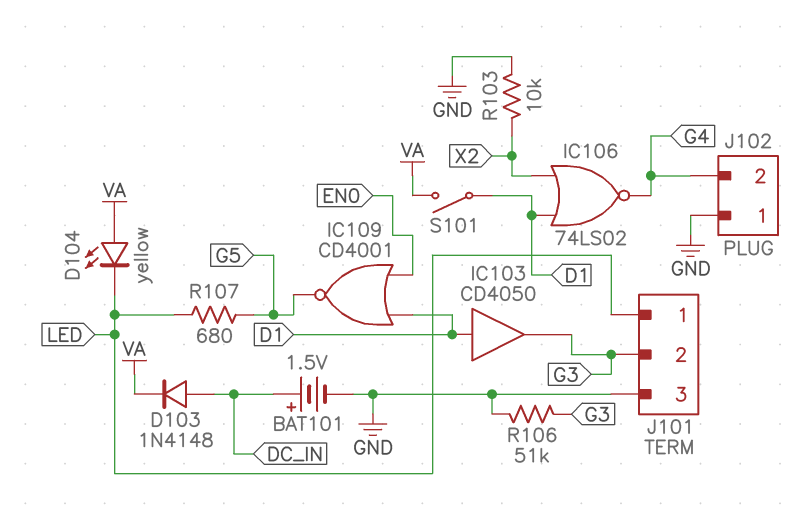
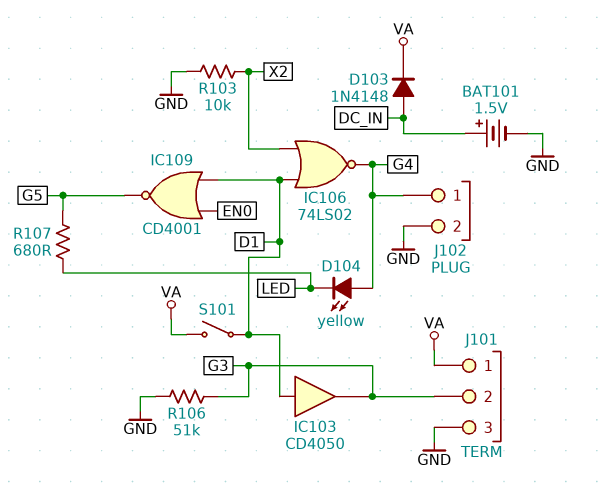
D104: LED yellow (A VA, K LED) -> LED yellow (A G4, K LED)
J101 pin 1: LED -> VA
J102 pin 1: GND -> G4
J102 pin 2: G4 -> GND

